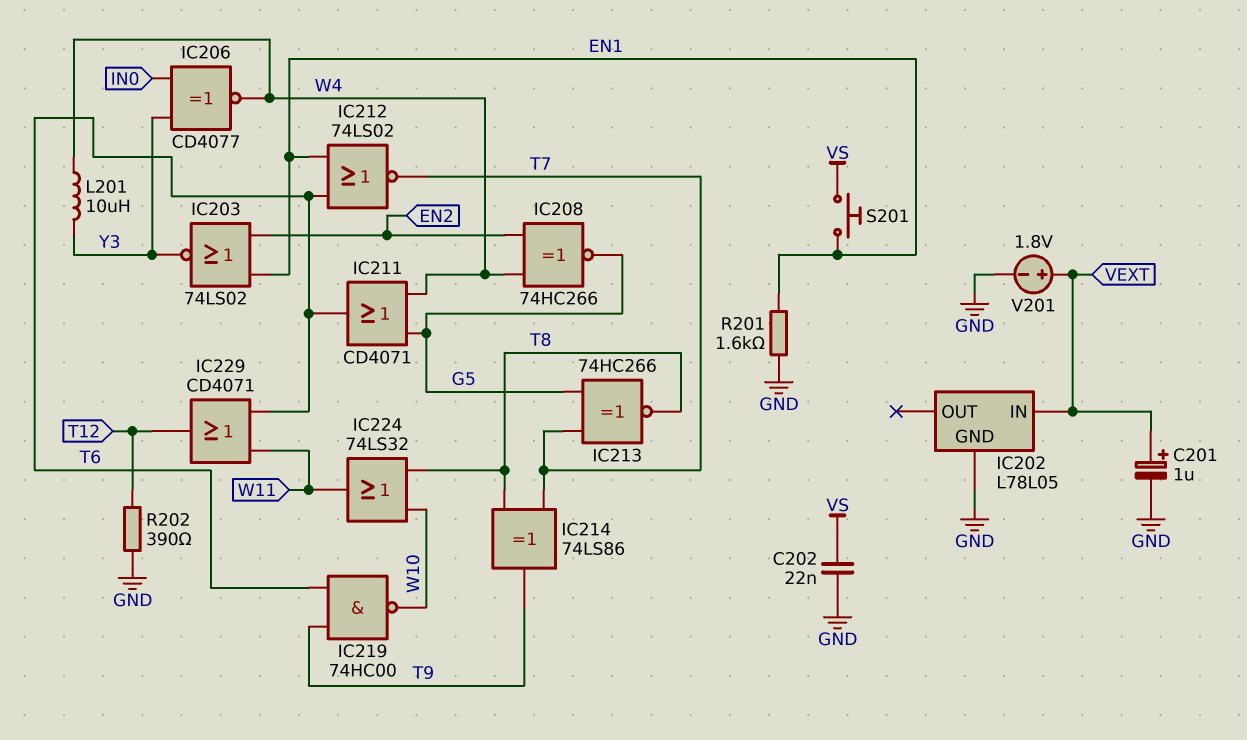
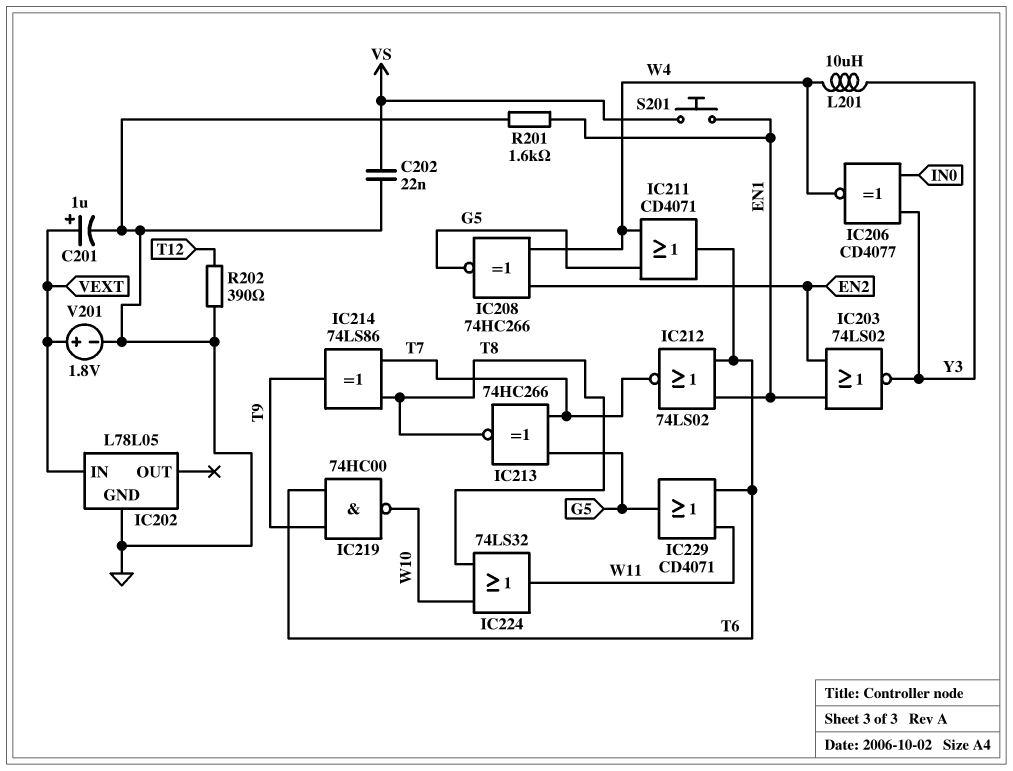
IC229: OR CD4071 (in T6, in W11, out T12) -> OR CD4071 (in T6, in W11, out G5)

